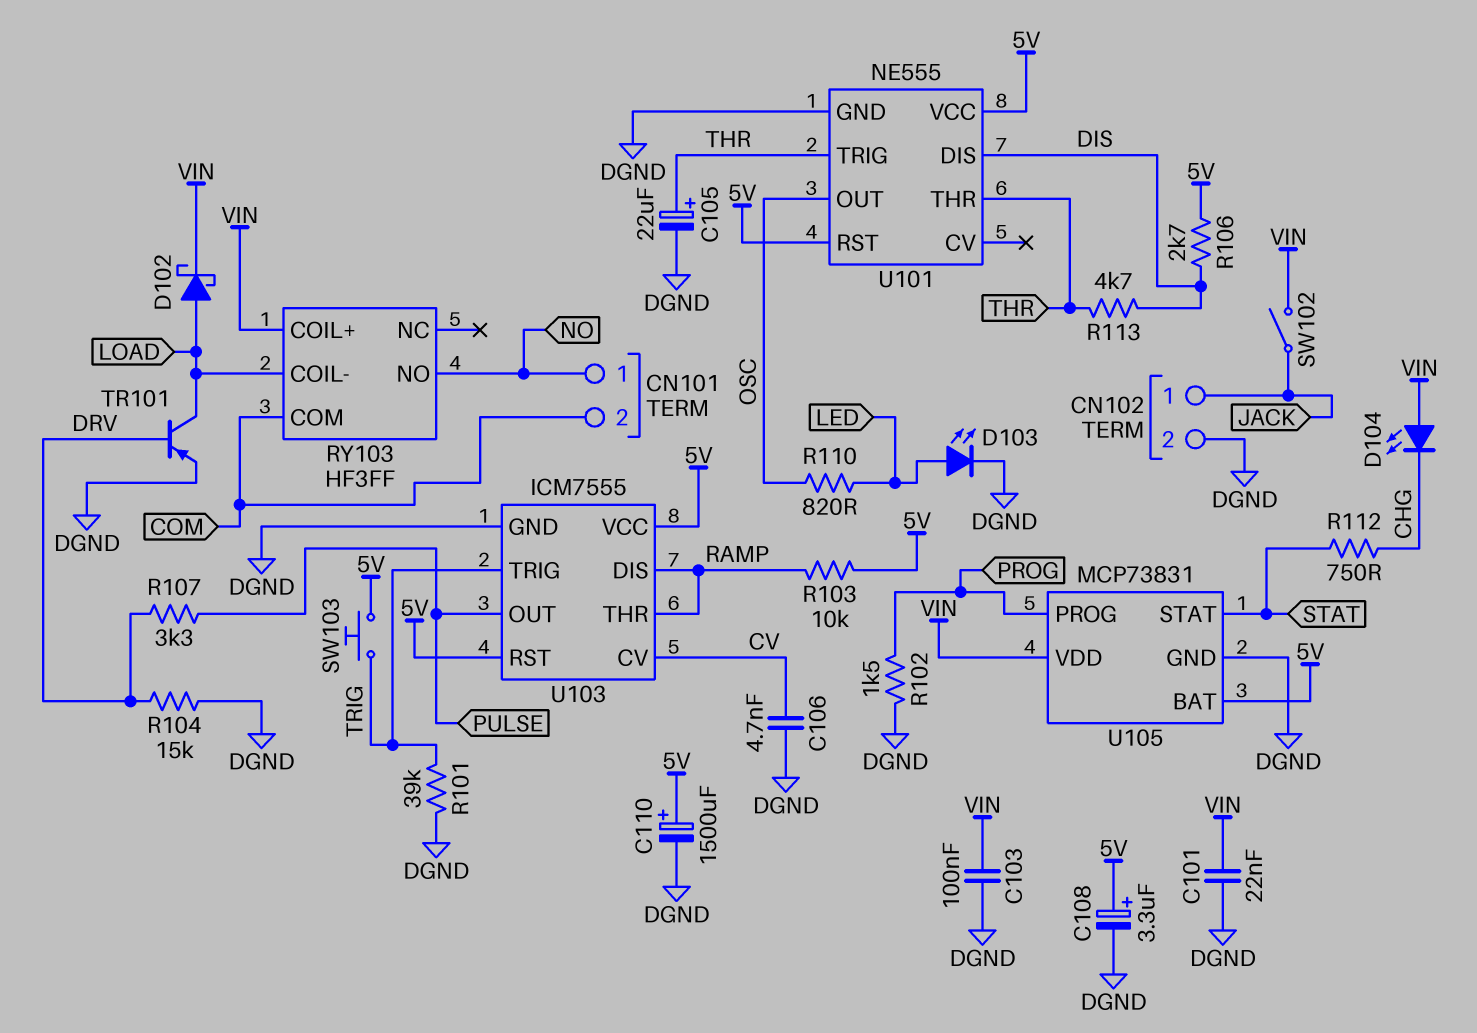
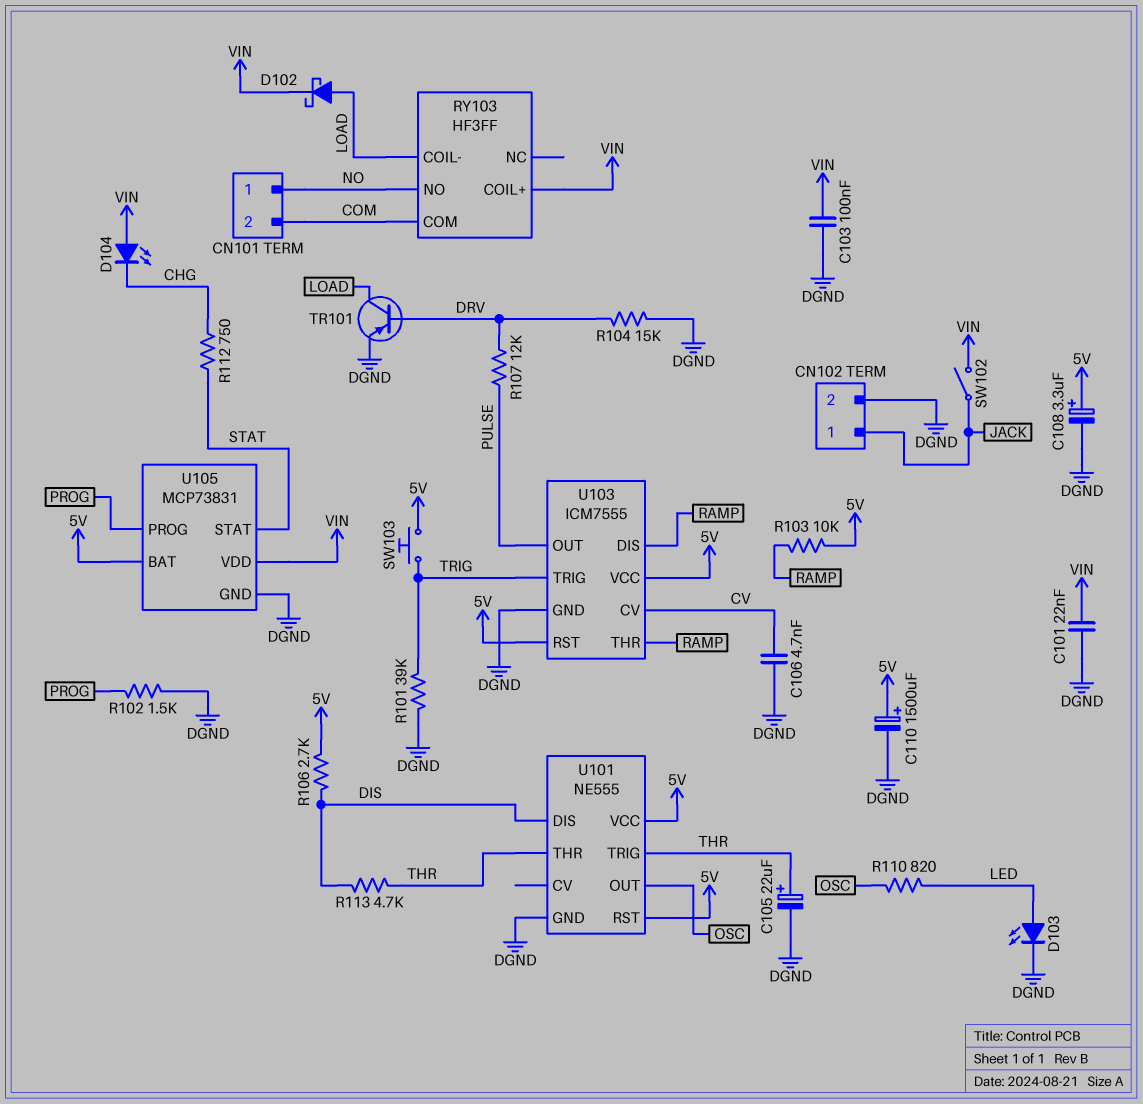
R107: 3.3k (DRV, PULSE) -> 12k (DRV, PULSE)

